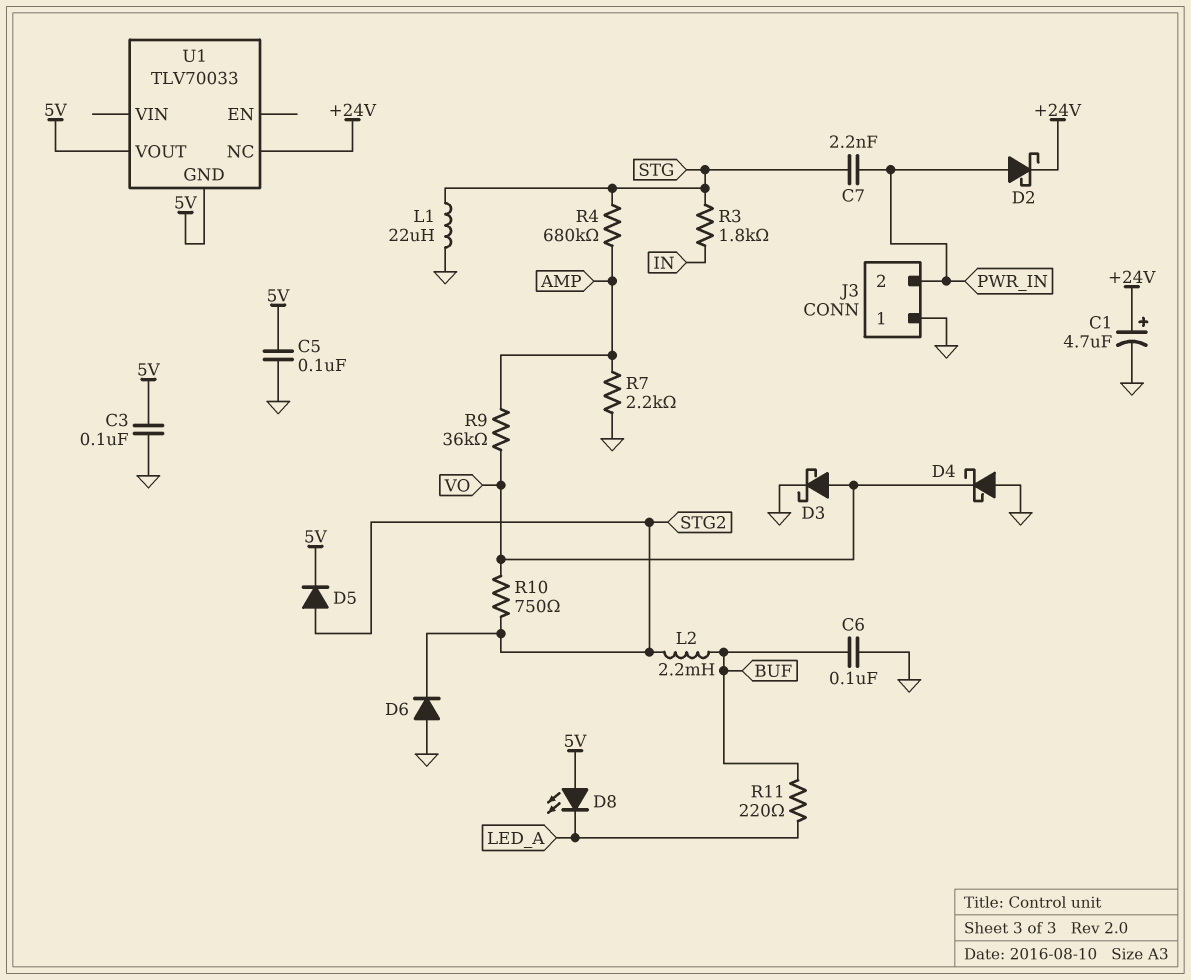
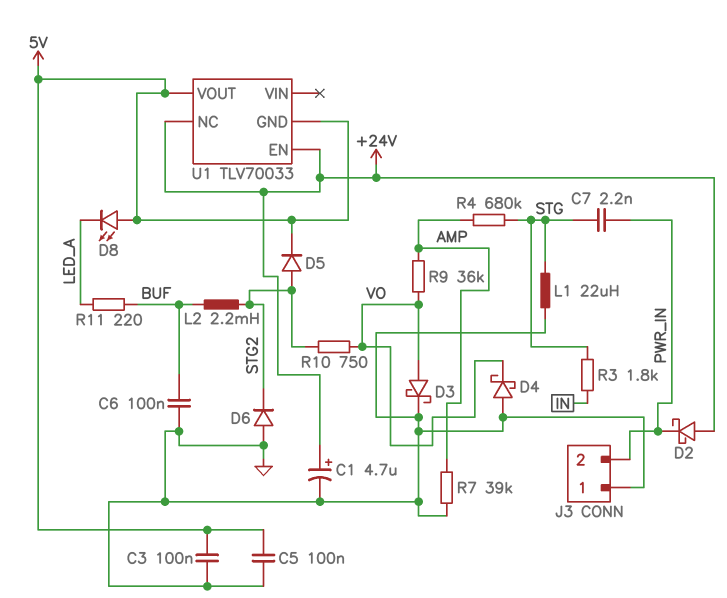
D2: schottky (A PWR_IN, K +24V) -> schottky (A +24V, K PWR_IN)
R7: 2.2k (AMP, GND) -> 39k (AMP, GND)
U1 pin EN: none -> +24V

